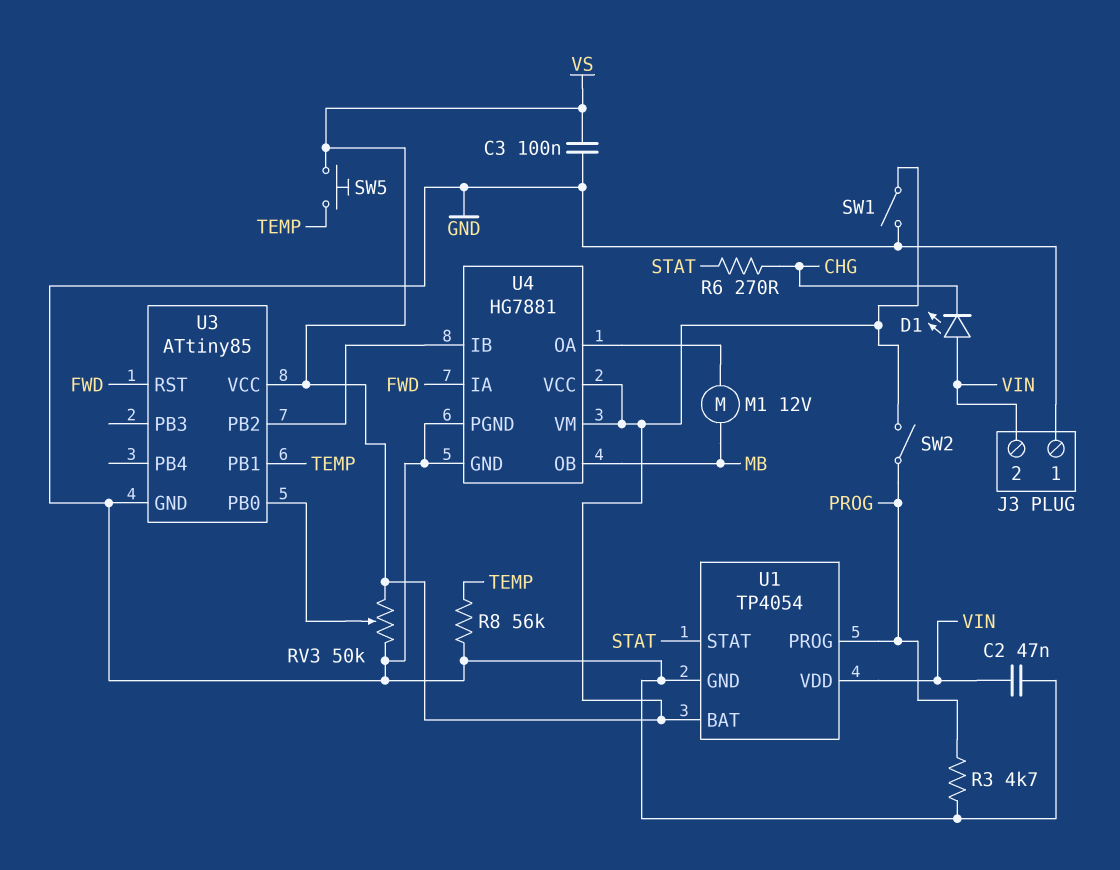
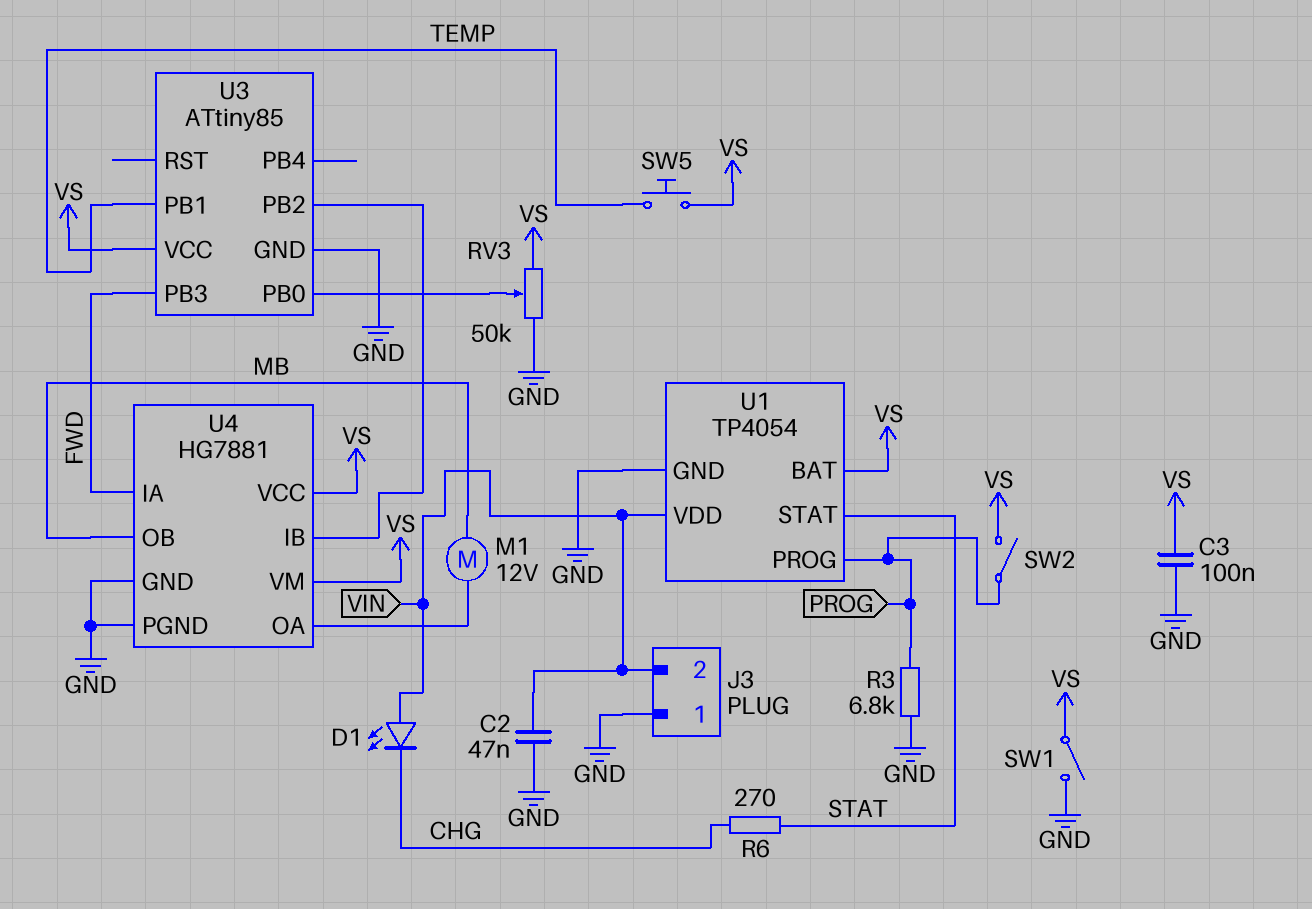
R3: 4.7k (GND, PROG) -> 6.8k (GND, PROG)
R8: 56k (GND, TEMP) -> none
U3 pin PB3: none -> FWD
U3 pin RST: FWD -> none

